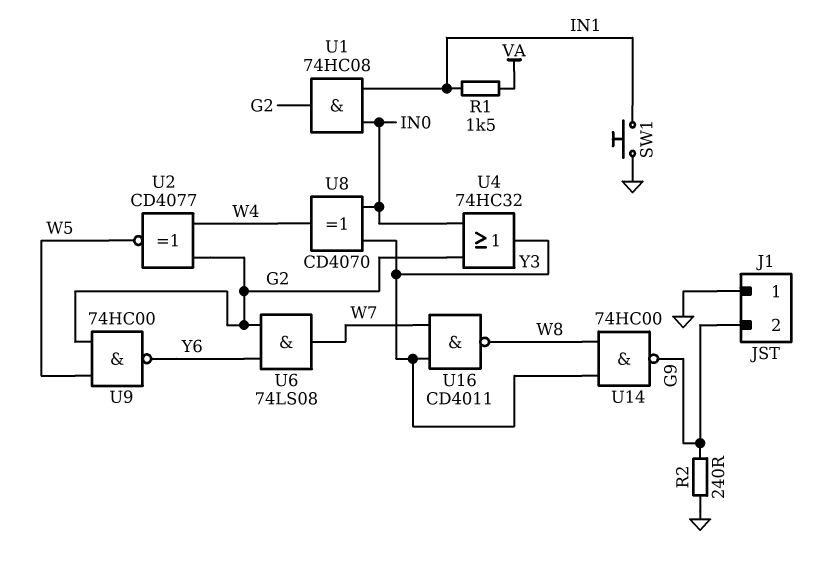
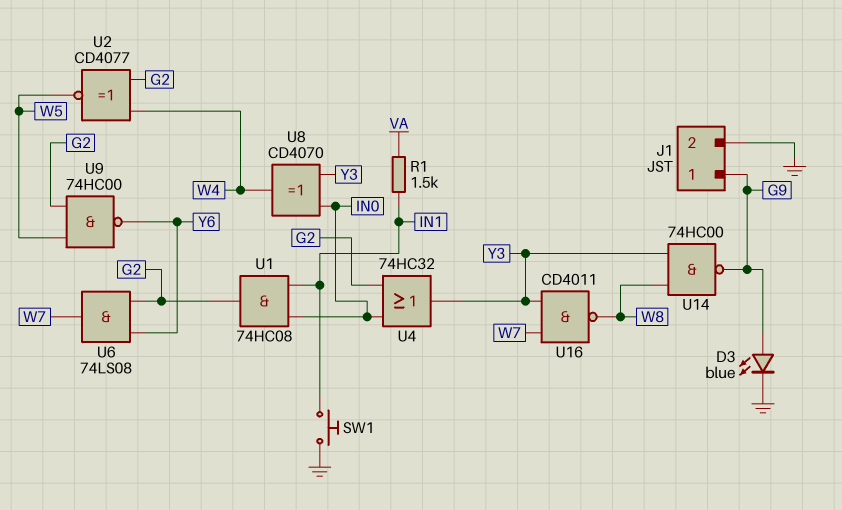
D3: none -> LED blue (A G9, K GND)
J1 pin 1: GND -> G9
J1 pin 2: G9 -> GND
R2: 240 (G9, GND) -> none

